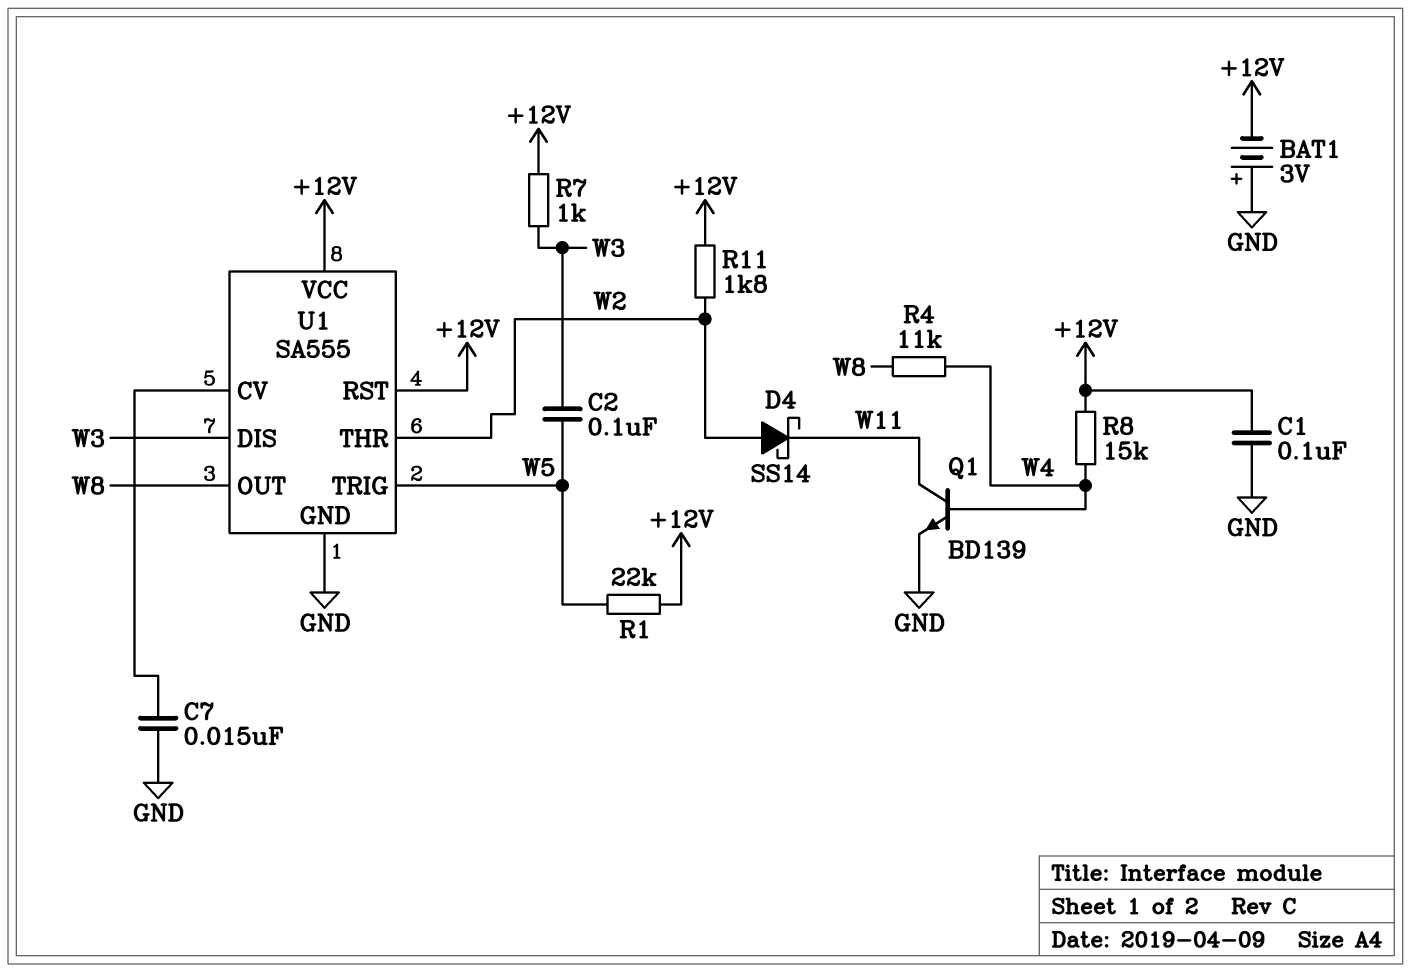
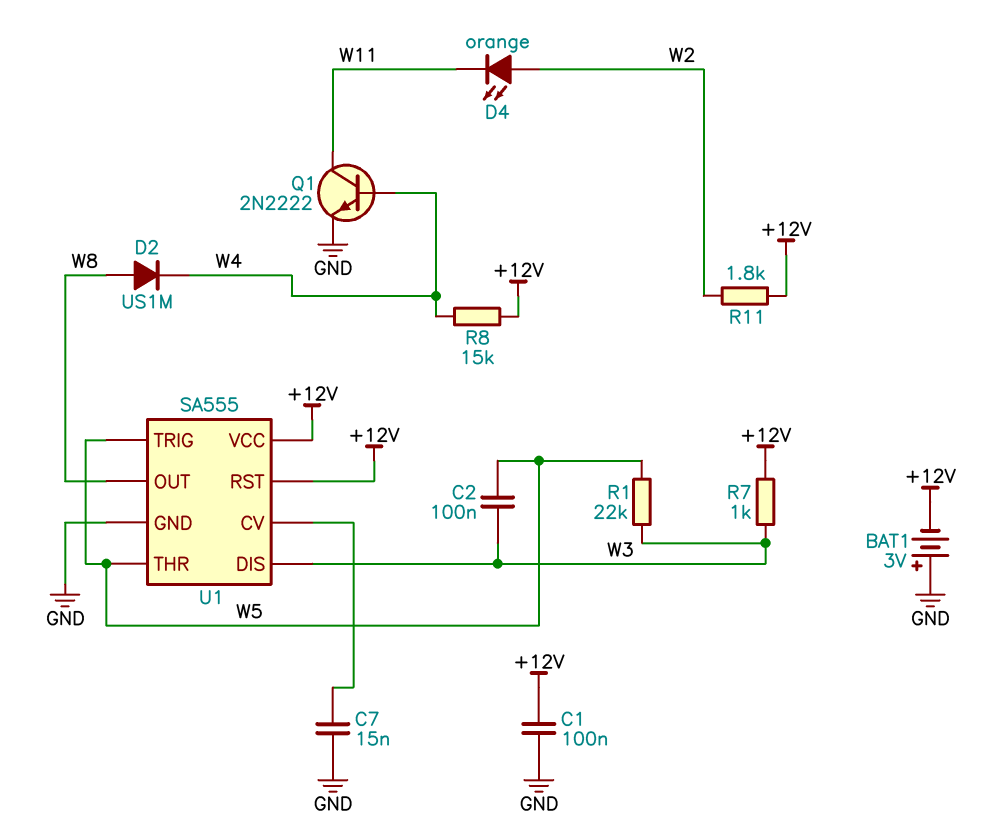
D2: none -> diode US1M (A W8, K W4)
D4: schottky SS14 (A W2, K W11) -> LED orange (A W2, K W11)
Q1: NPN BD139 (B W4, C W11, E GND) -> NPN 2N2222 (B W4, C W11, E GND)
R1: 22k (+12V, W5) -> 22k (W3, W5)
R4: 11k (W4, W8) -> none
U1 pin THR: W2 -> W5

